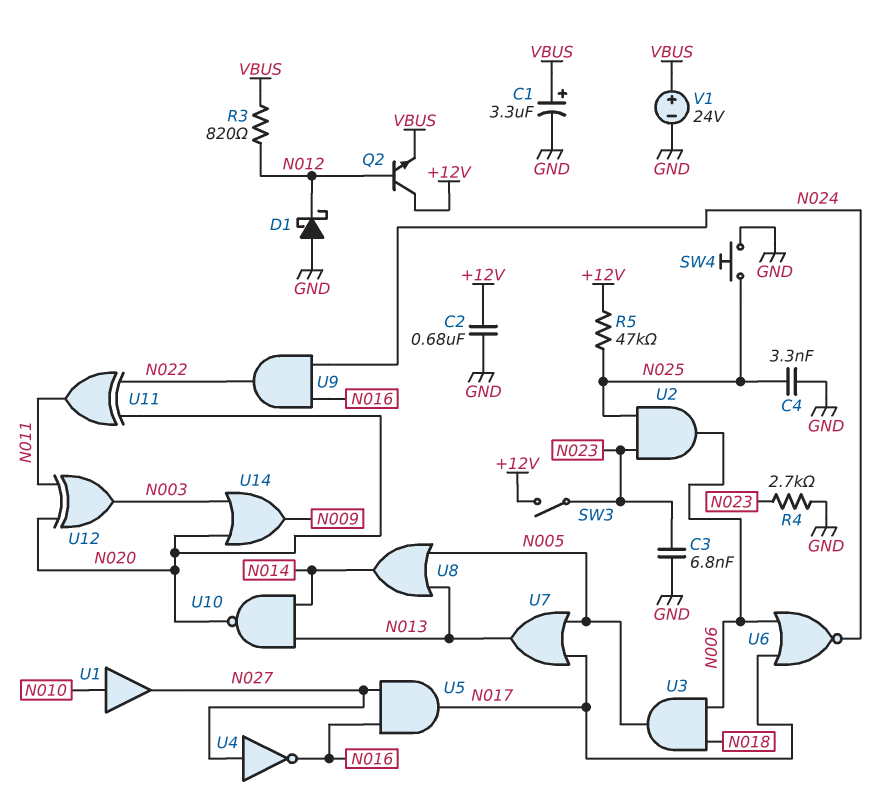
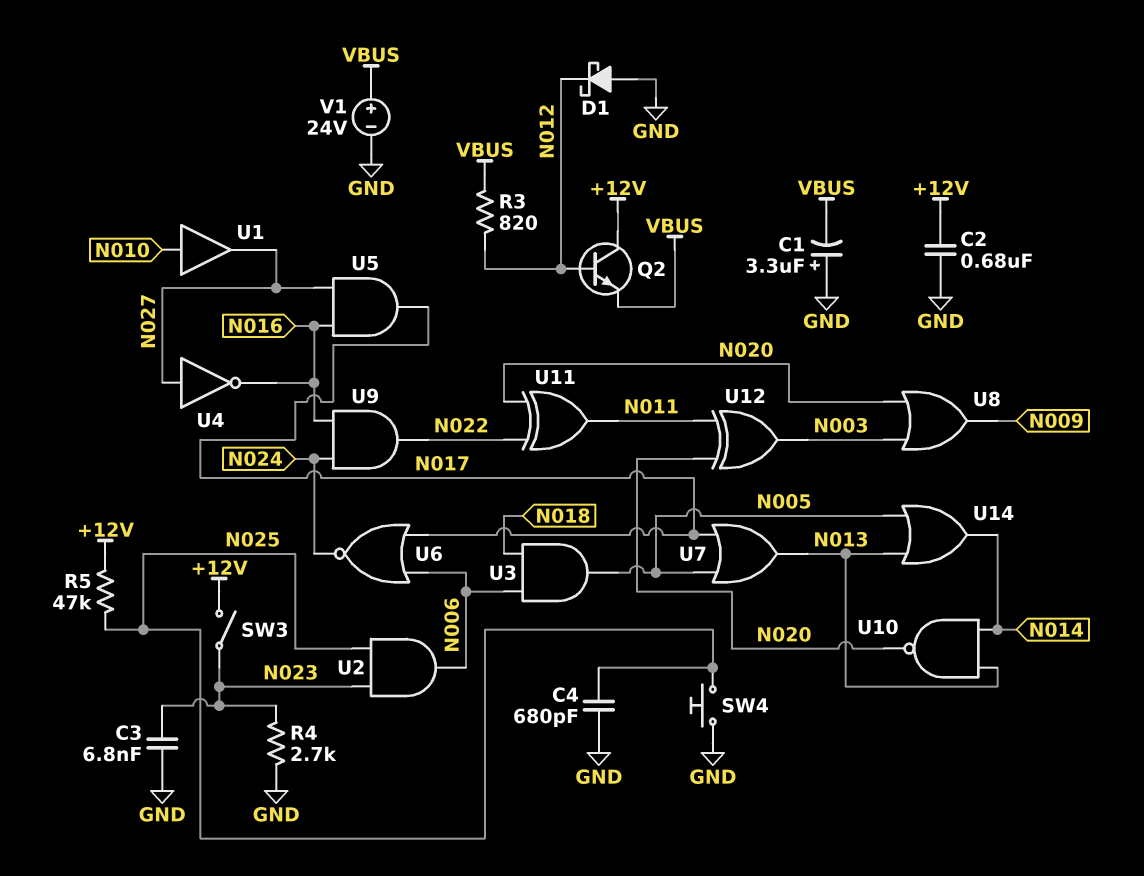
C1: 3.3uF (plus VBUS, minus GND) -> 3.3uF (plus GND, minus VBUS)
C4: 3.3nF (GND, N025) -> 680pF (GND, N025)
U8: OR (in N005, in N013, out N014) -> OR (in N003, in N020, out N009)
U14: OR (in N003, in N020, out N009) -> OR (in N005, in N013, out N014)

